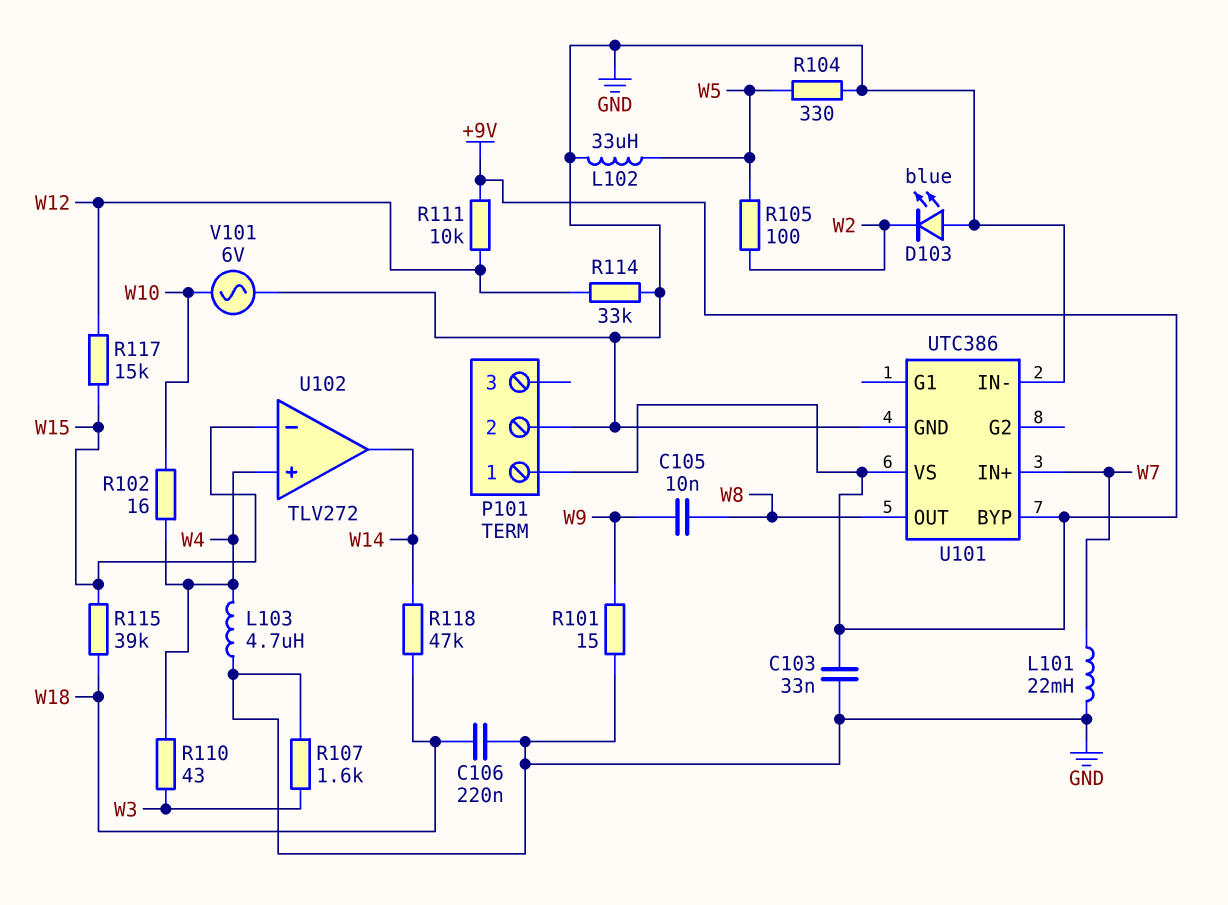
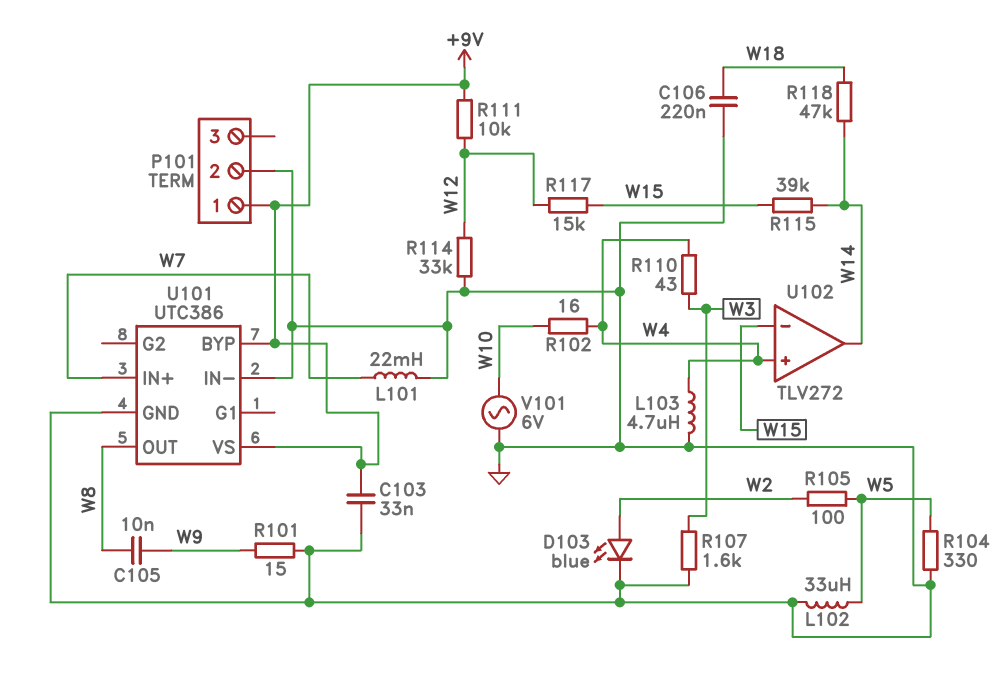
D103: LED blue (A GND, K W2) -> LED blue (A W2, K GND)
R115: 39k (W15, W18) -> 39k (W14, W15)

